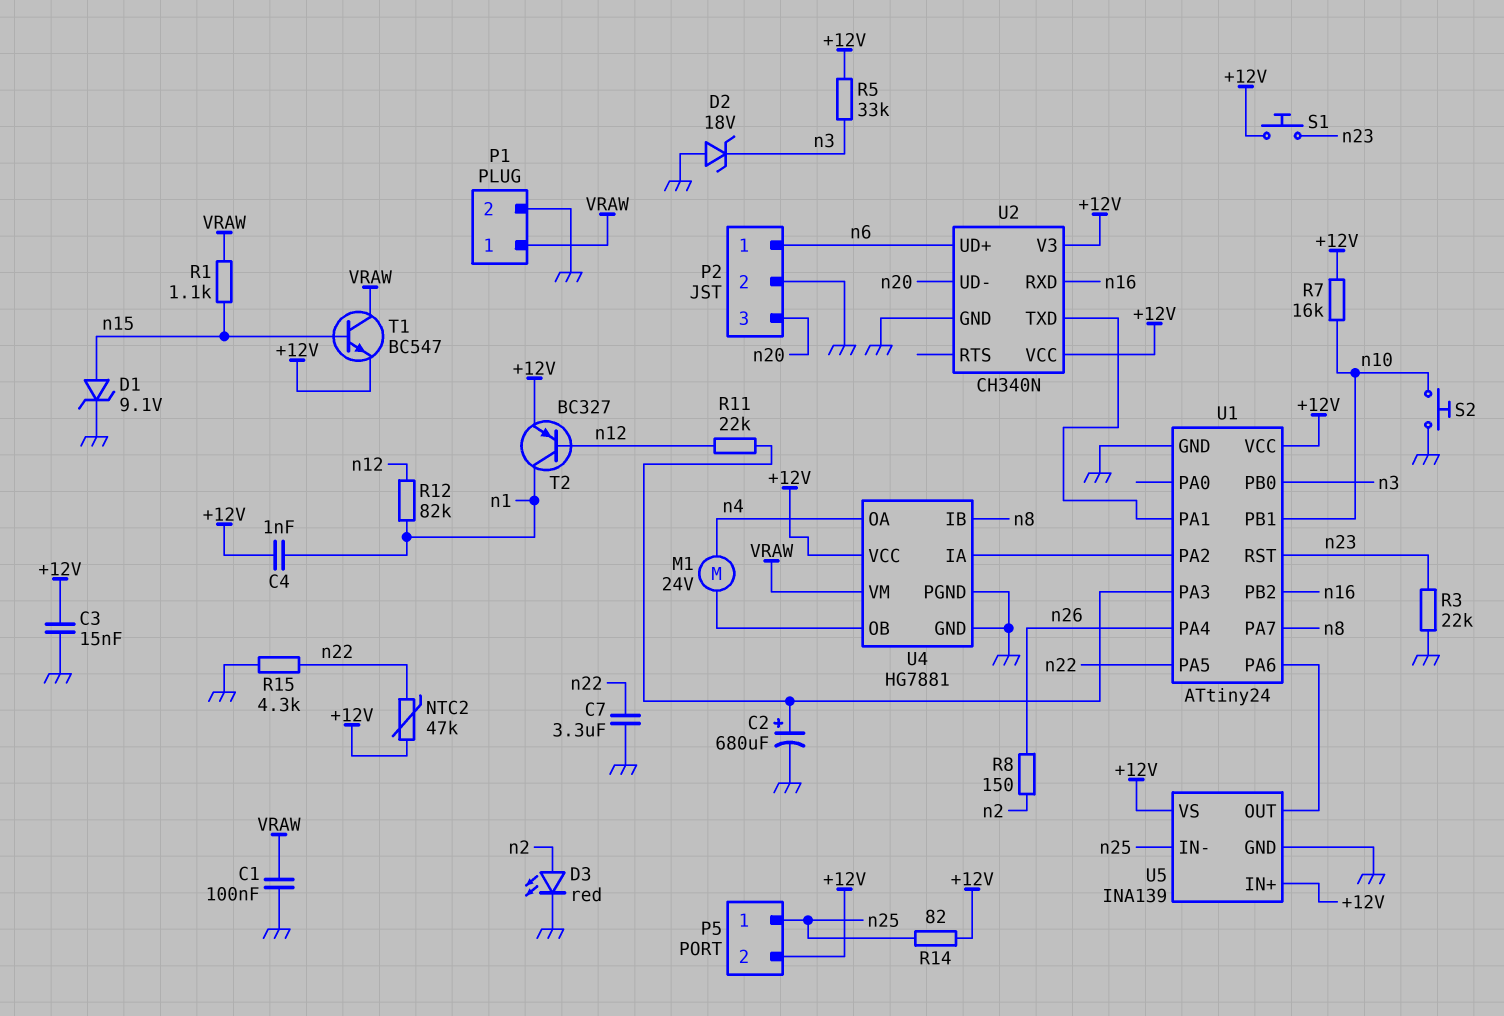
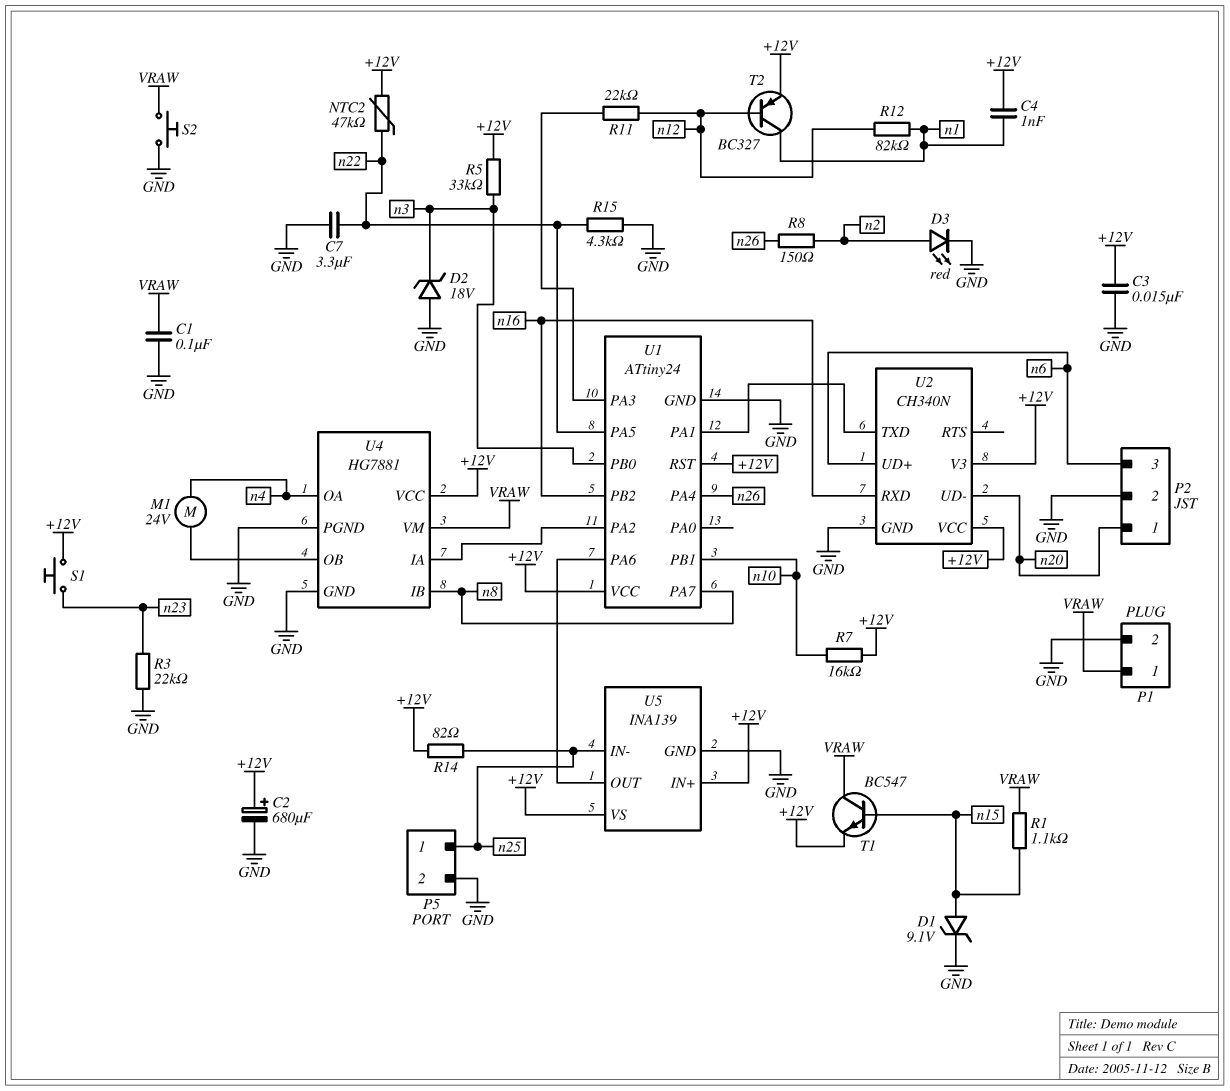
C2: 680uF (plus U1/PA3, minus GND) -> 680uF (plus +12V, minus GND)
P2 pin 1: n6 -> n20
P2 pin 3: n20 -> n6
P5 pin 2: +12V -> GND
S2: button (GND, n10) -> button (GND, VRAW)
U1 pin RST: n23 -> +12V

